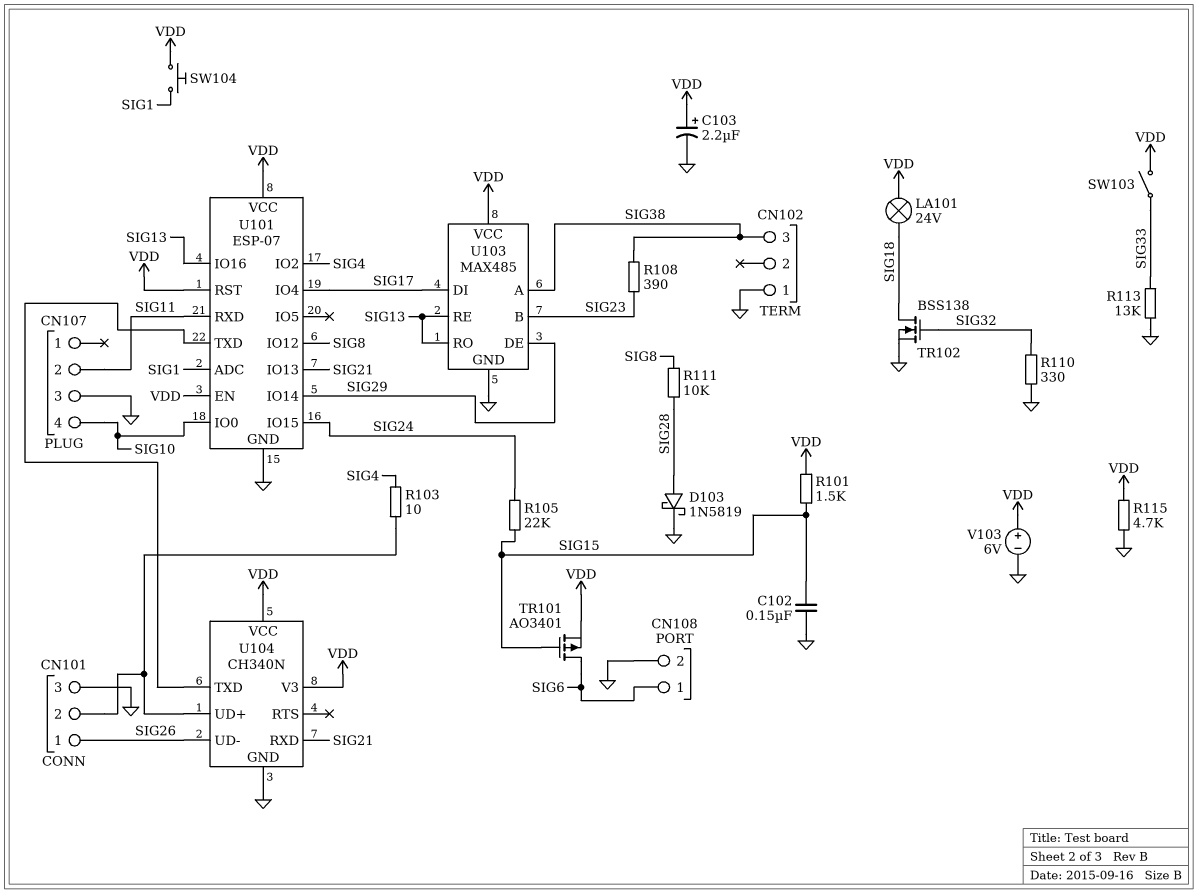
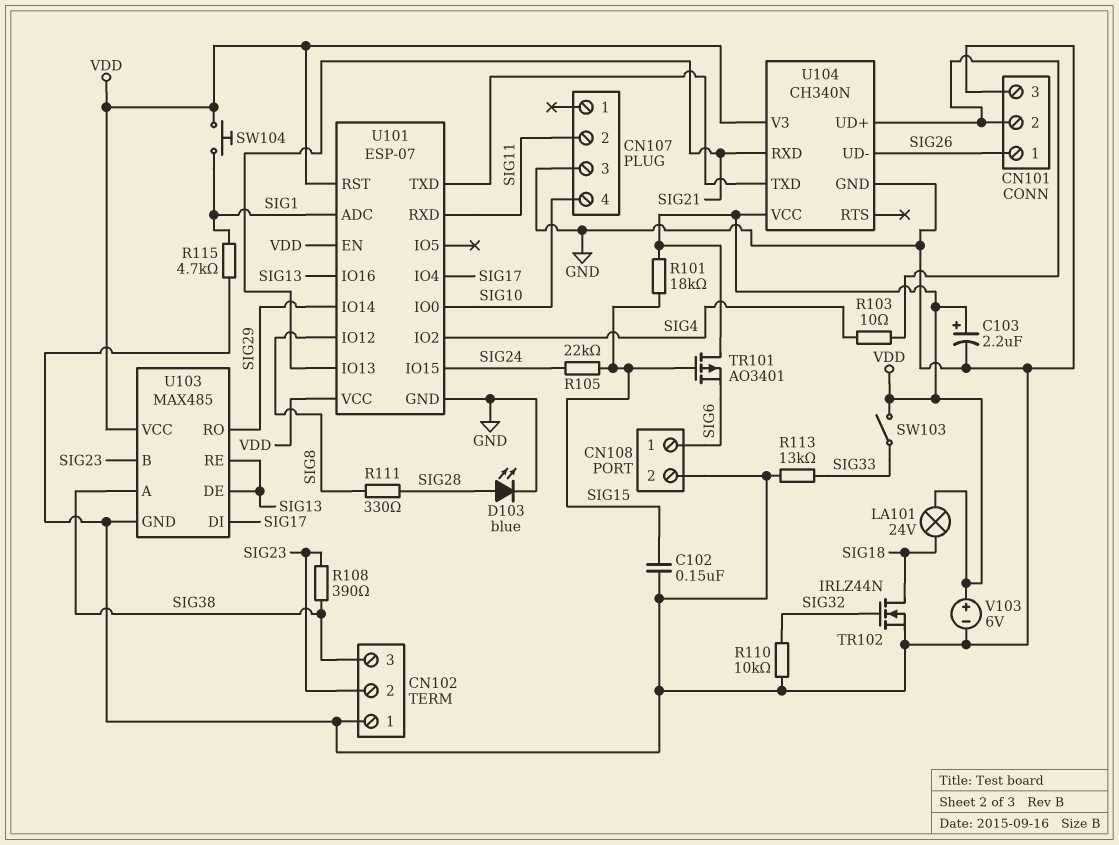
CN102 pin 2: none -> SIG23
D103: schottky 1N5819 (A SIG28, K GND) -> LED blue (A SIG28, K GND)
R101: 1.5k (SIG15, VDD) -> 18k (SIG15, VDD)
R110: 330 (GND, SIG32) -> 10k (GND, SIG32)
R111: 10k (SIG8, SIG28) -> 330 (SIG8, SIG28)
R115: 4.7k (GND, VDD) -> 4.7k (GND, SIG1)
TR101: PMOS AO3401 (G SIG15, D SIG6, S VDD) -> PMOS AO3401 (G SIG15, D VDD, S SIG6)
TR102: NMOS BSS138 (G SIG32, D SIG18, S GND) -> NMOS IRLZ44N (G SIG32, D SIG18, S GND)
U103 pin DE: SIG29 -> SIG13
U103 pin RO: SIG13 -> SIG29

